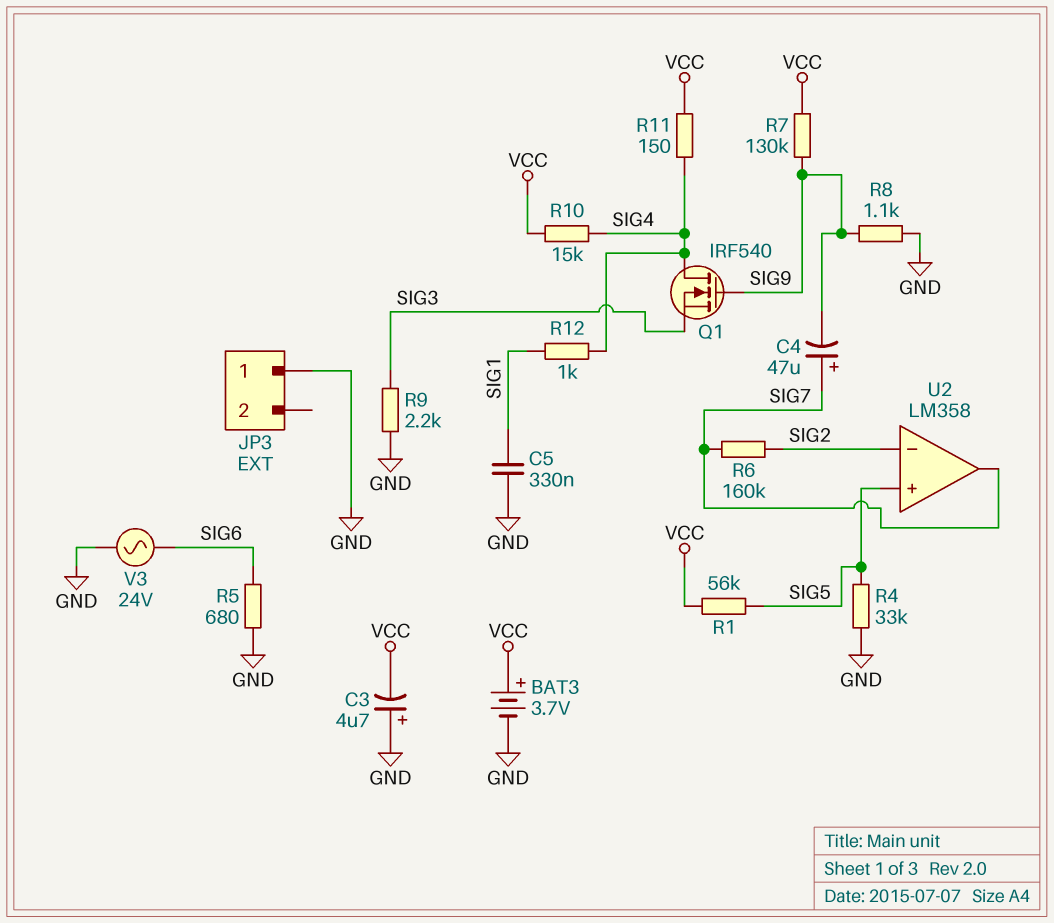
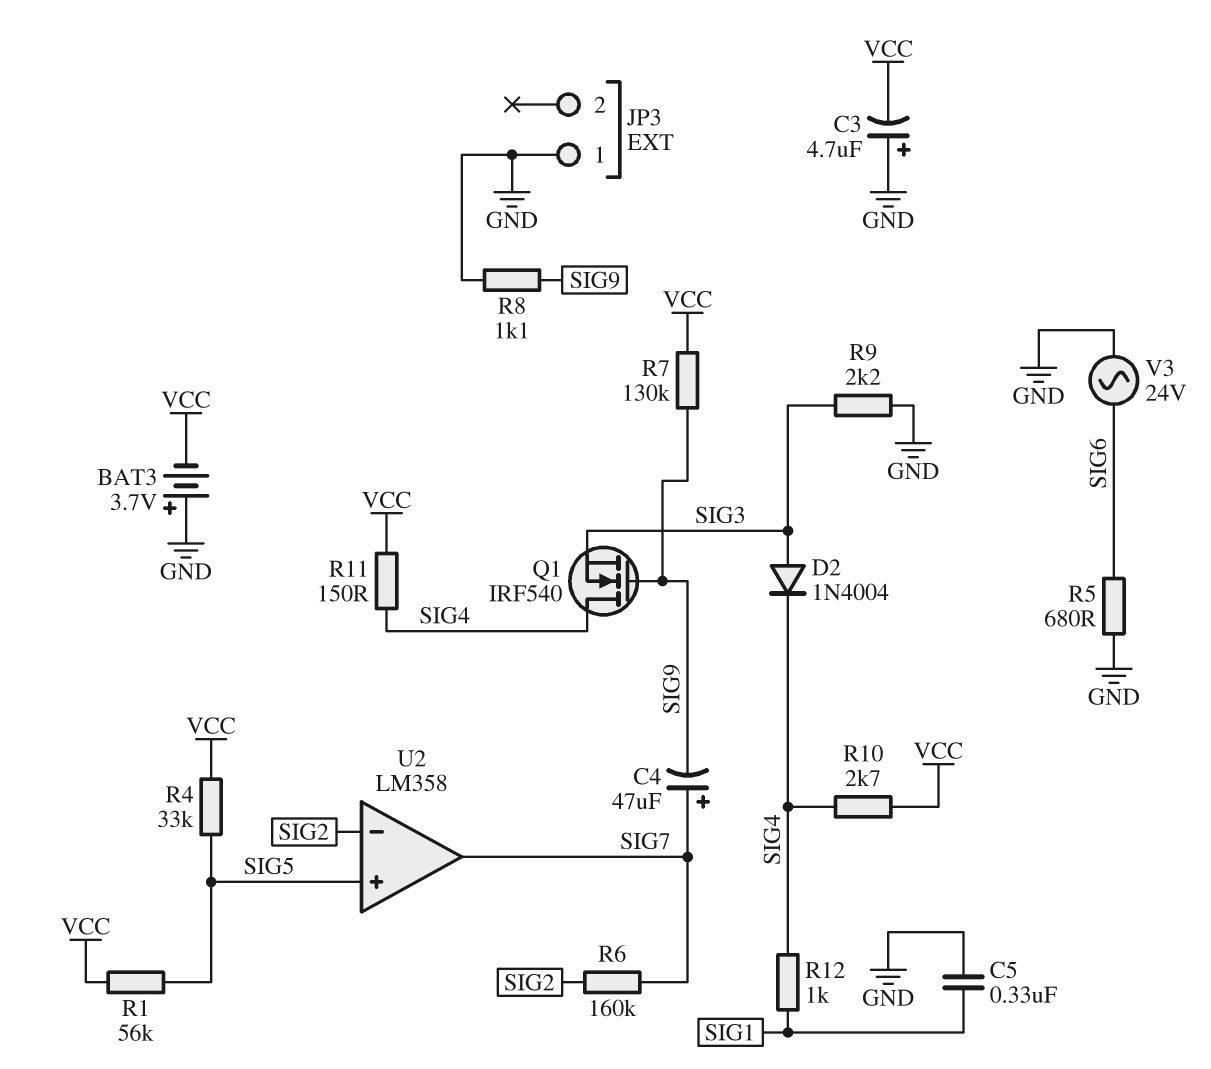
BAT3: 3.7V (plus VCC, minus GND) -> 3.7V (plus GND, minus VCC)
D2: none -> diode 1N4004 (A SIG3, K SIG4)
R4: 33k (GND, SIG5) -> 33k (SIG5, VCC)
R10: 15k (SIG4, VCC) -> 2.7k (SIG4, VCC)

